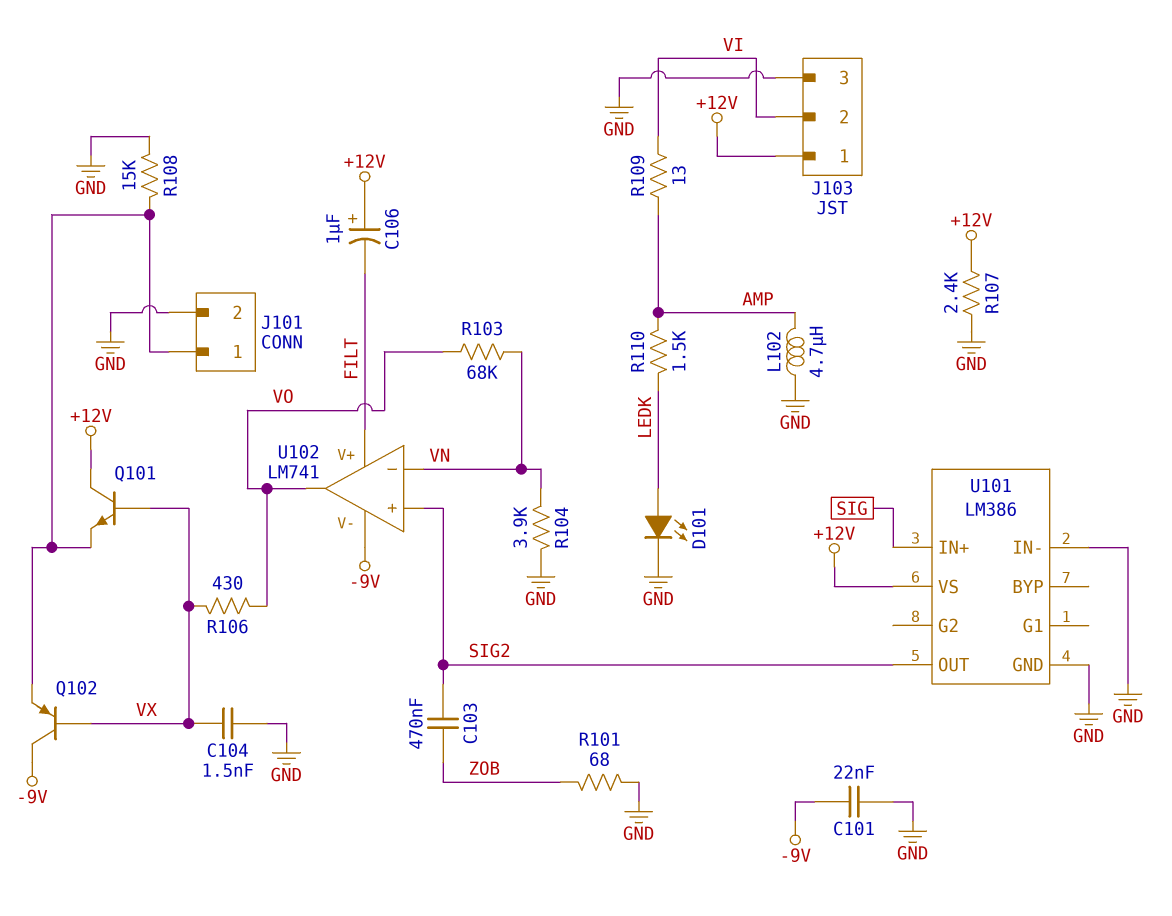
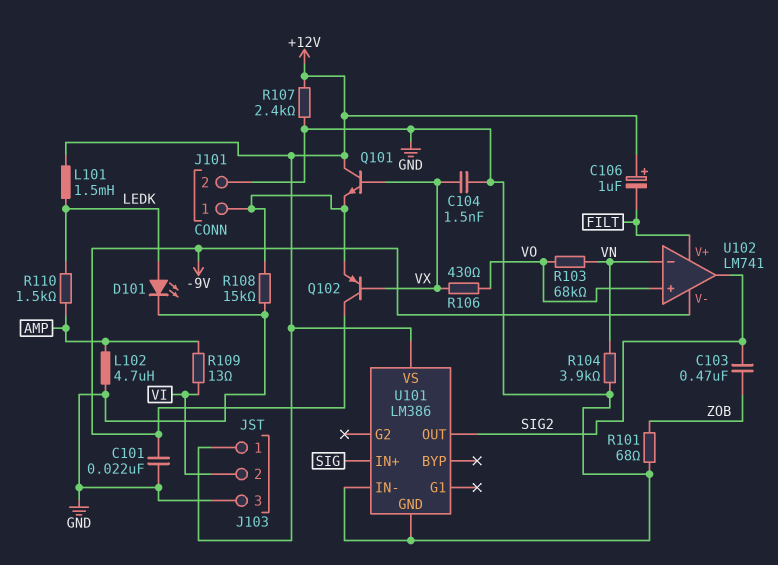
L101: none -> 1.5mH (+12V, LEDK)
U102 pin in+: SIG2 -> VO
U102 pin out: VO -> SIG2

